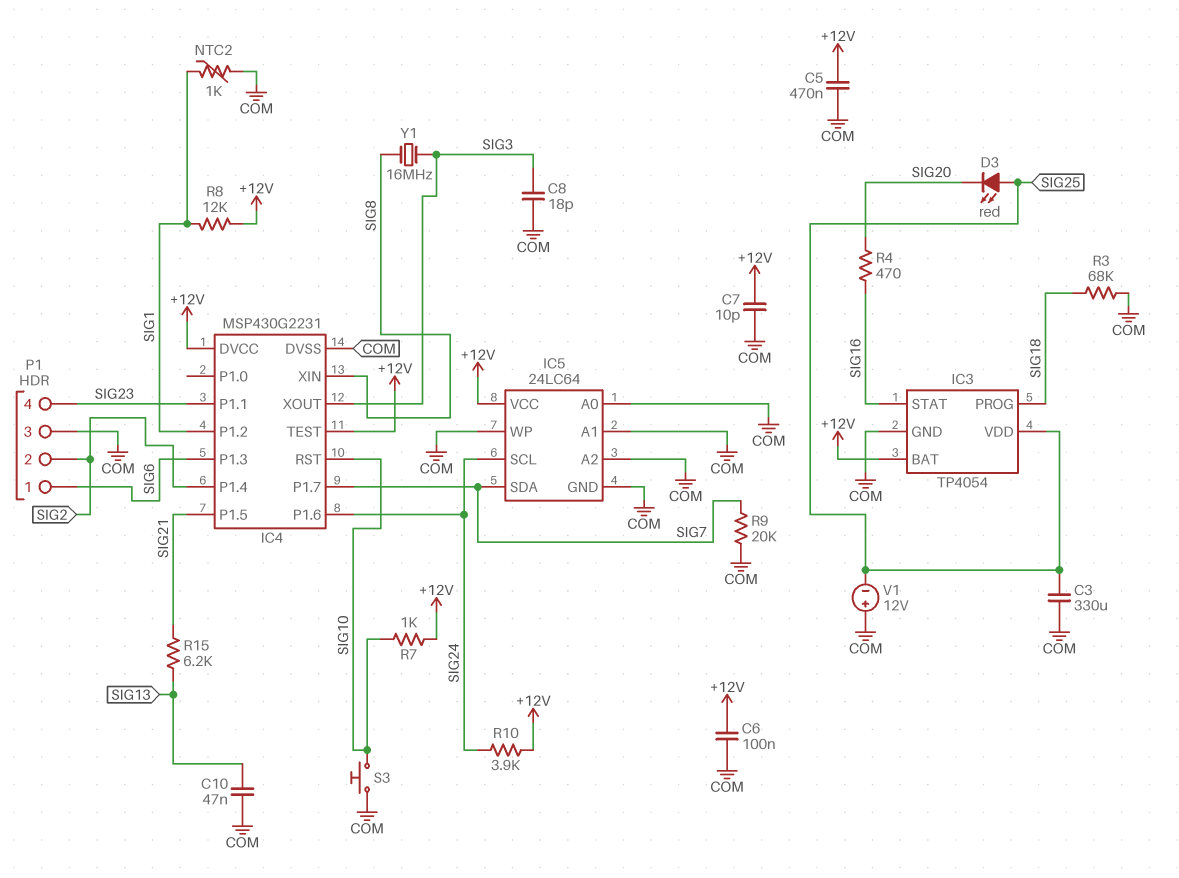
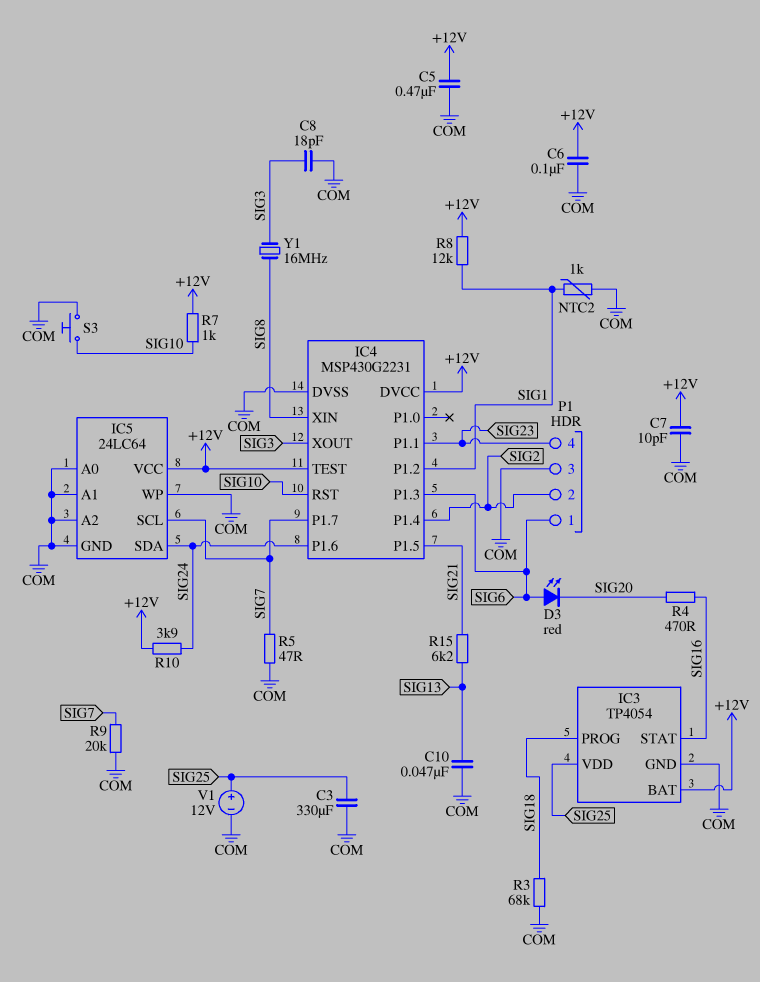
D3: LED red (A SIG25, K SIG20) -> LED red (A SIG6, K SIG20)
IC5 pin SCL: SIG24 -> SIG7
IC5 pin SDA: SIG7 -> SIG24
R5: none -> 47 (COM, SIG7)
V1: 12V (plus COM, minus SIG25) -> 12V (plus SIG25, minus COM)

